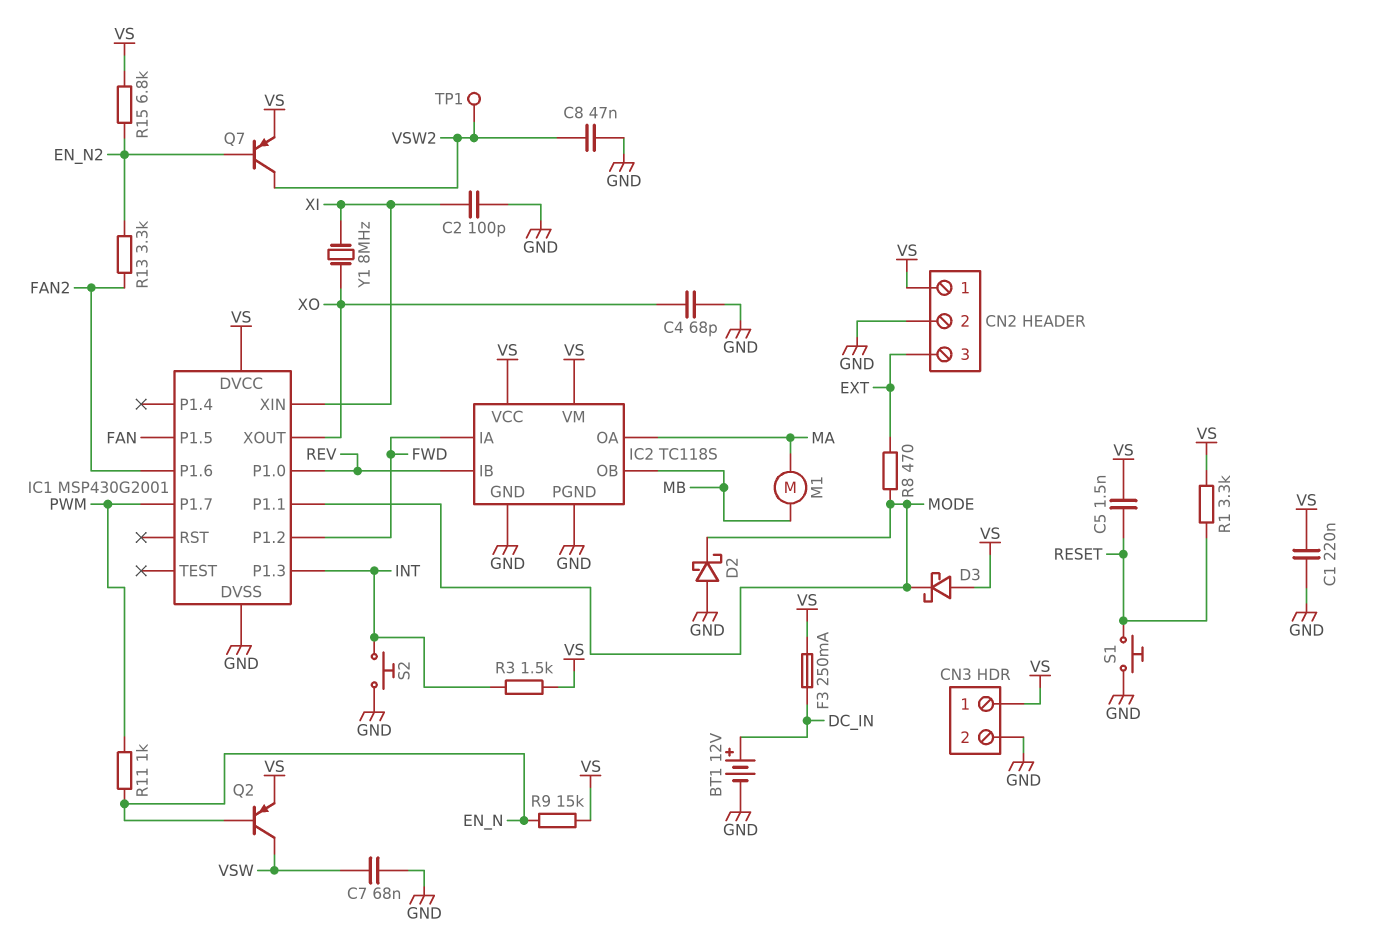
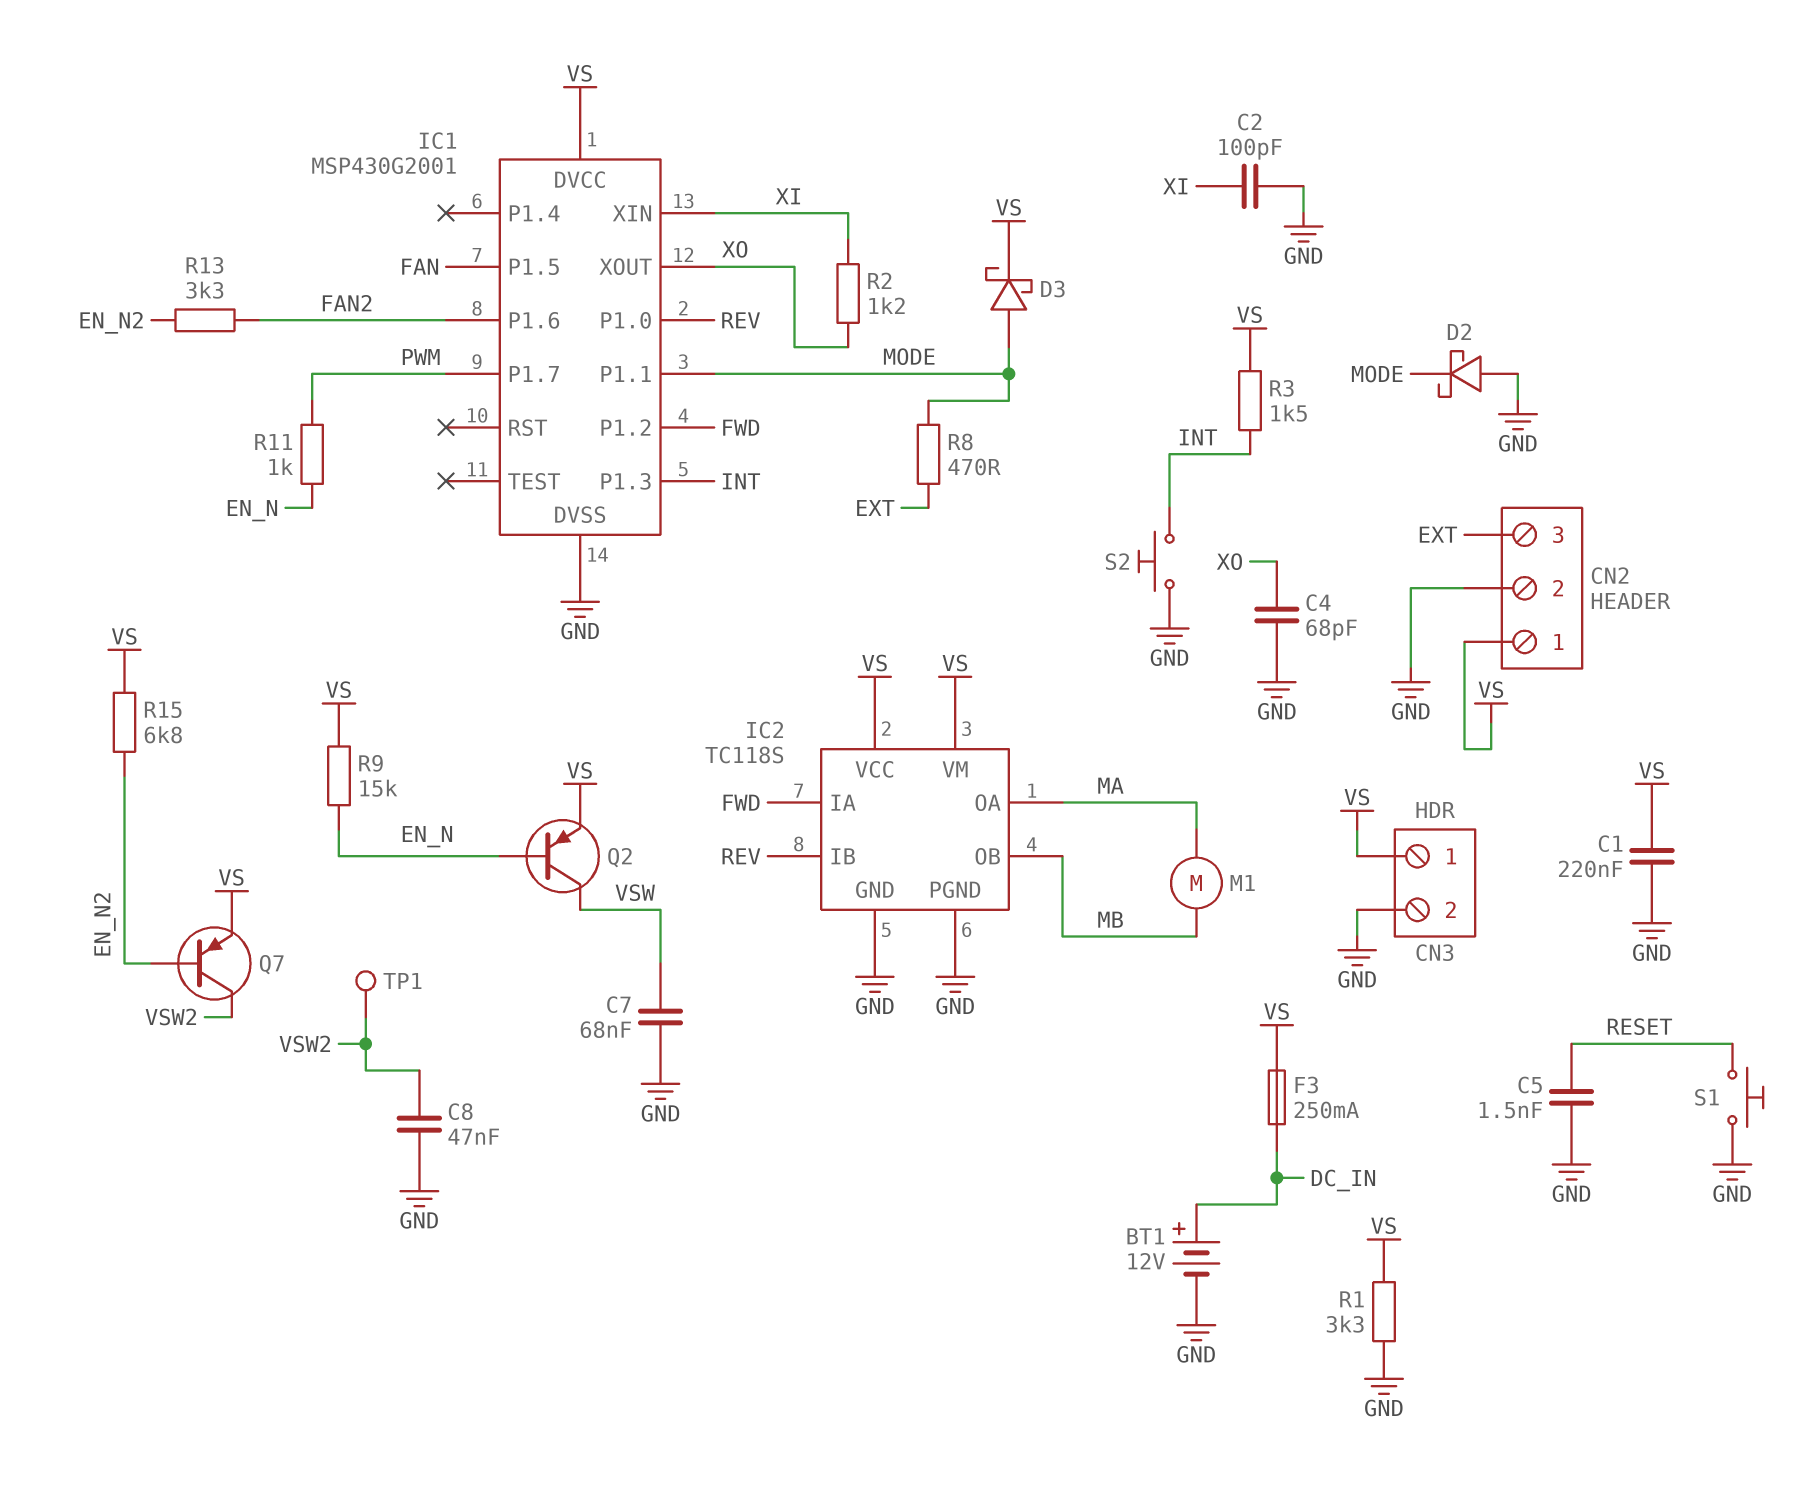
C5: 1.5nF (RESET, VS) -> 1.5nF (GND, RESET)
D3: schottky (A VS, K MODE) -> schottky (A MODE, K VS)
R1: 3.3k (RESET, VS) -> 3.3k (GND, VS)
R2: none -> 1.2k (XI, XO)
Y1: 8MHz (XI, XO) -> none

